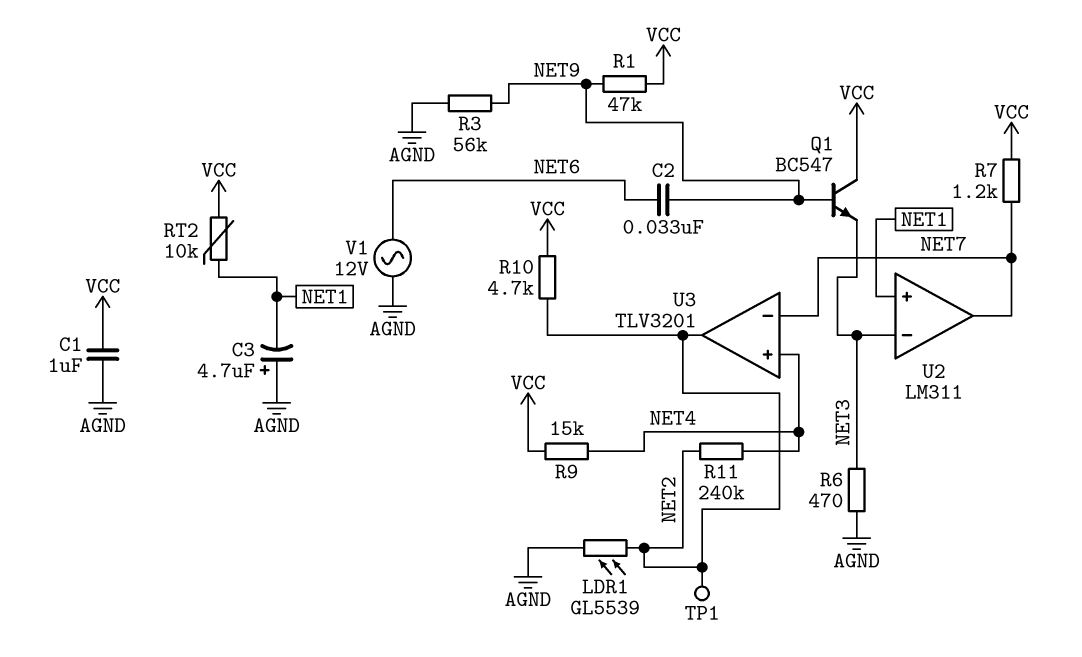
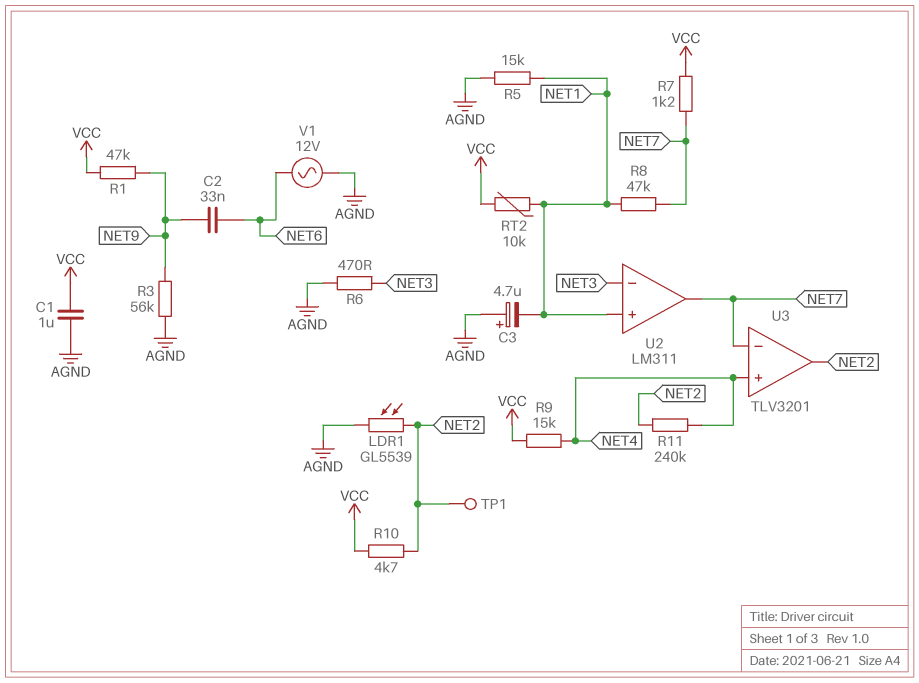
Q1: NPN BC547 (B NET9, C VCC, E NET3) -> none
R5: none -> 15k (AGND, NET1)
R8: none -> 47k (NET1, NET7)

